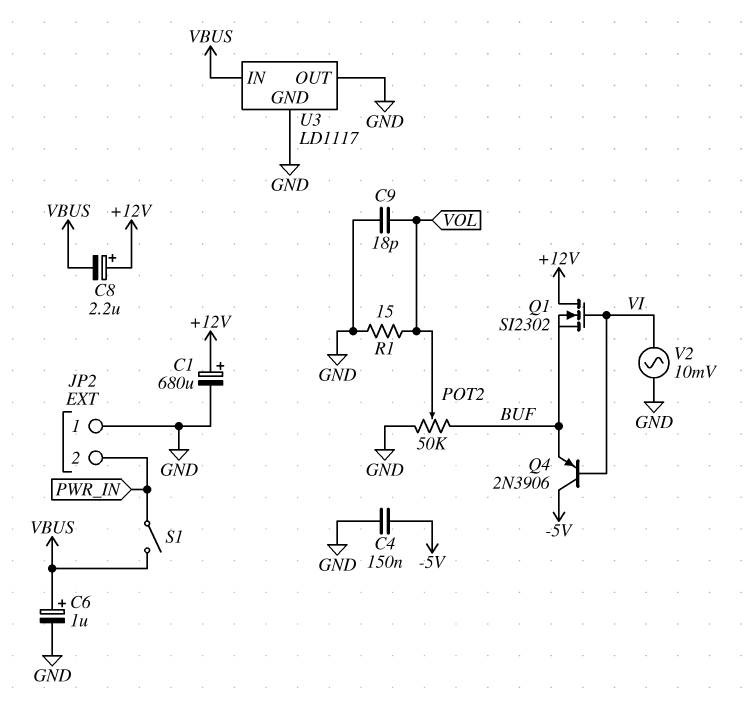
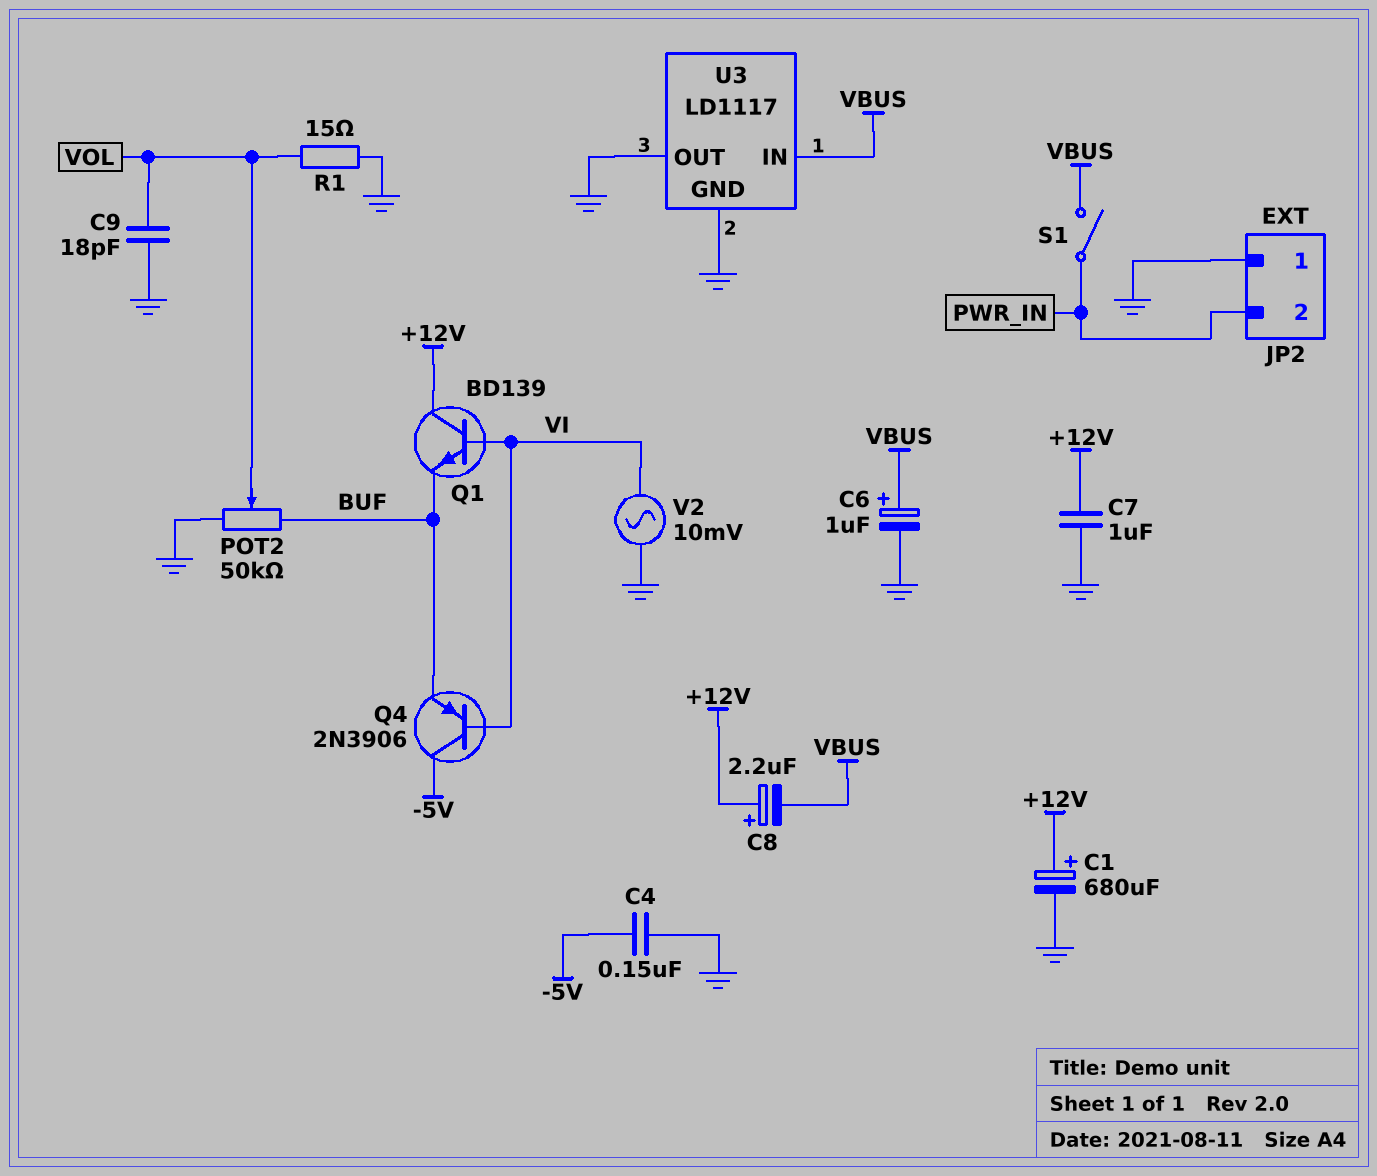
C7: none -> 1uF (+12V, GND)
Q1: NMOS SI2302 (G VI, D +12V, S BUF) -> NPN BD139 (B VI, C +12V, E BUF)

